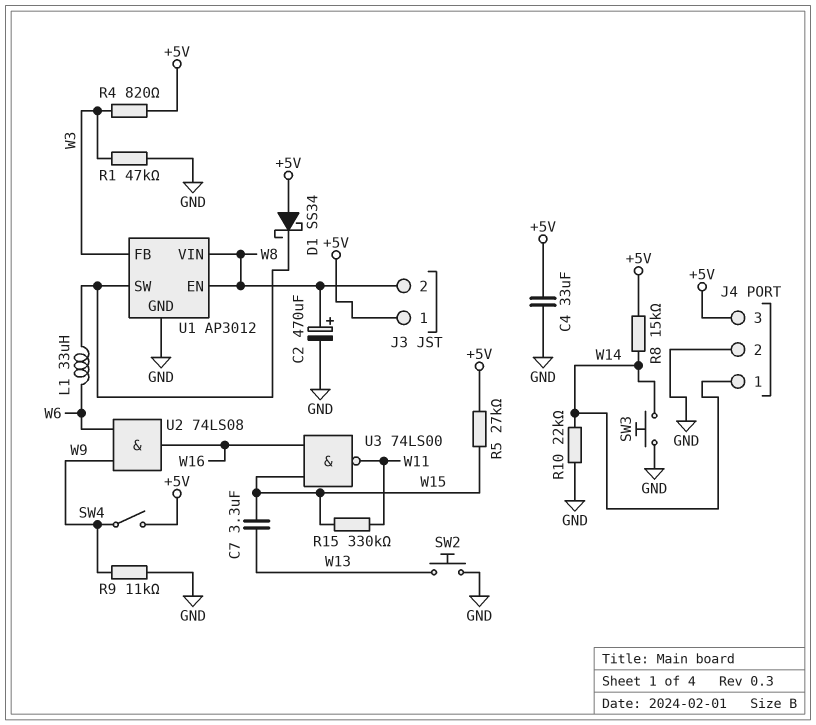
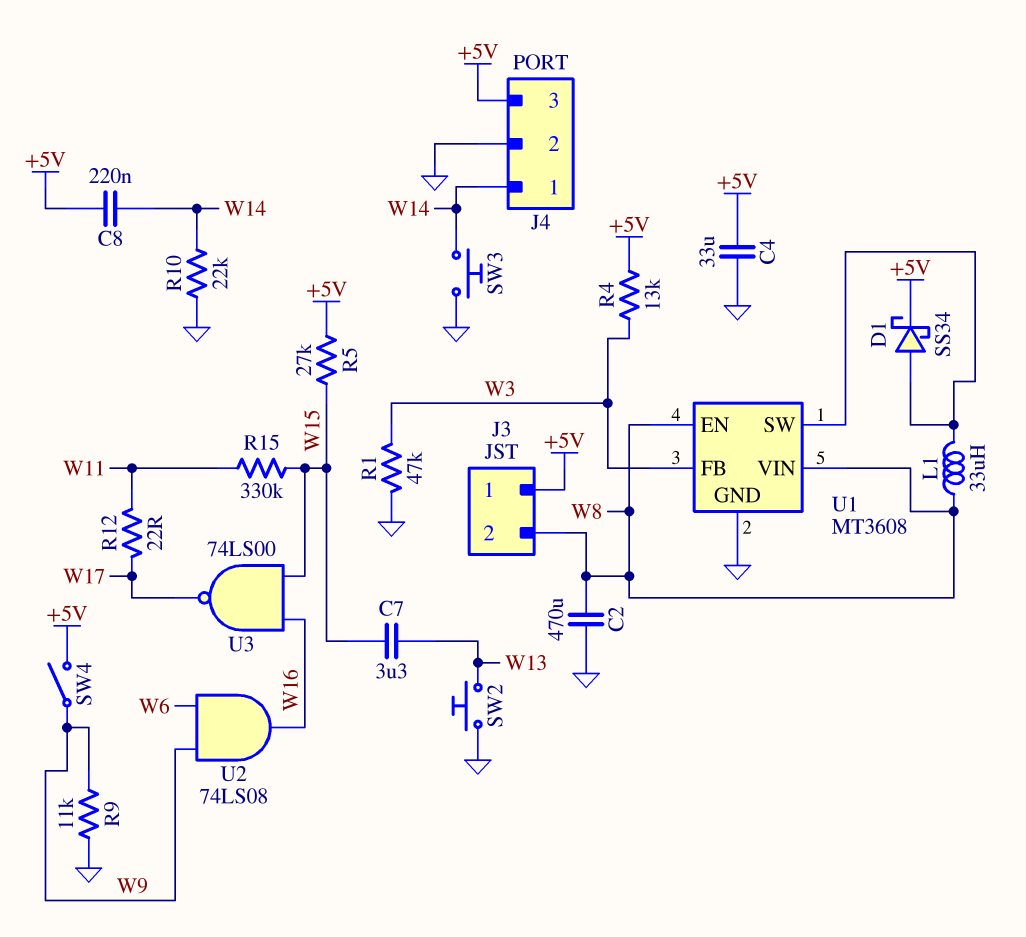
C2: 470uF (plus W8, minus GND) -> 470uF (GND, W8)
C8: none -> 220nF (+5V, W14)
D1: schottky SS34 (A +5V, K U1/SW) -> schottky SS34 (A U1/SW, K +5V)
L1: 33uH (U1/SW, W6) -> 33uH (U1/SW, W8)
R4: 820 (+5V, W3) -> 13k (+5V, W3)
R8: 15k (+5V, W14) -> none
R12: none -> 22 (W11, W17)
U1: AP3012 -> MT3608
U3: NAND 74LS00 (in W15, in W16, out W11) -> NAND 74LS00 (in W15, in W16, out W17)

